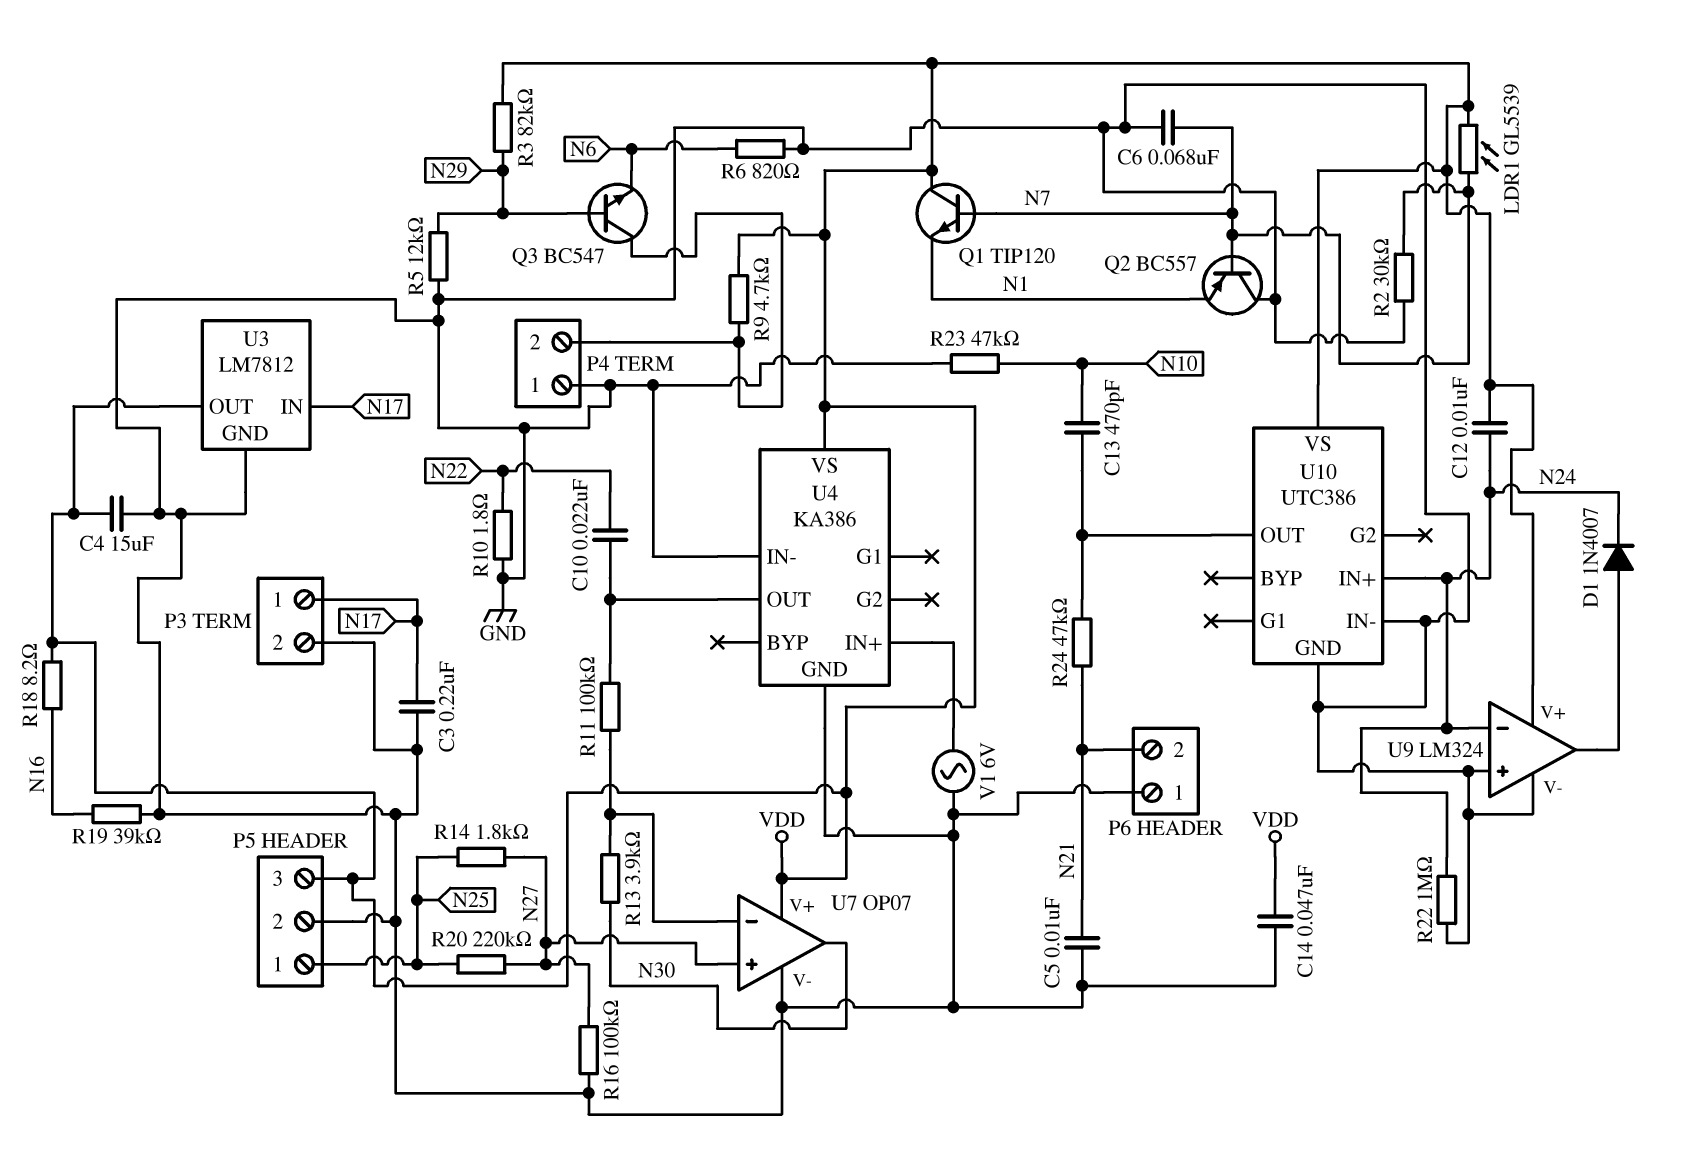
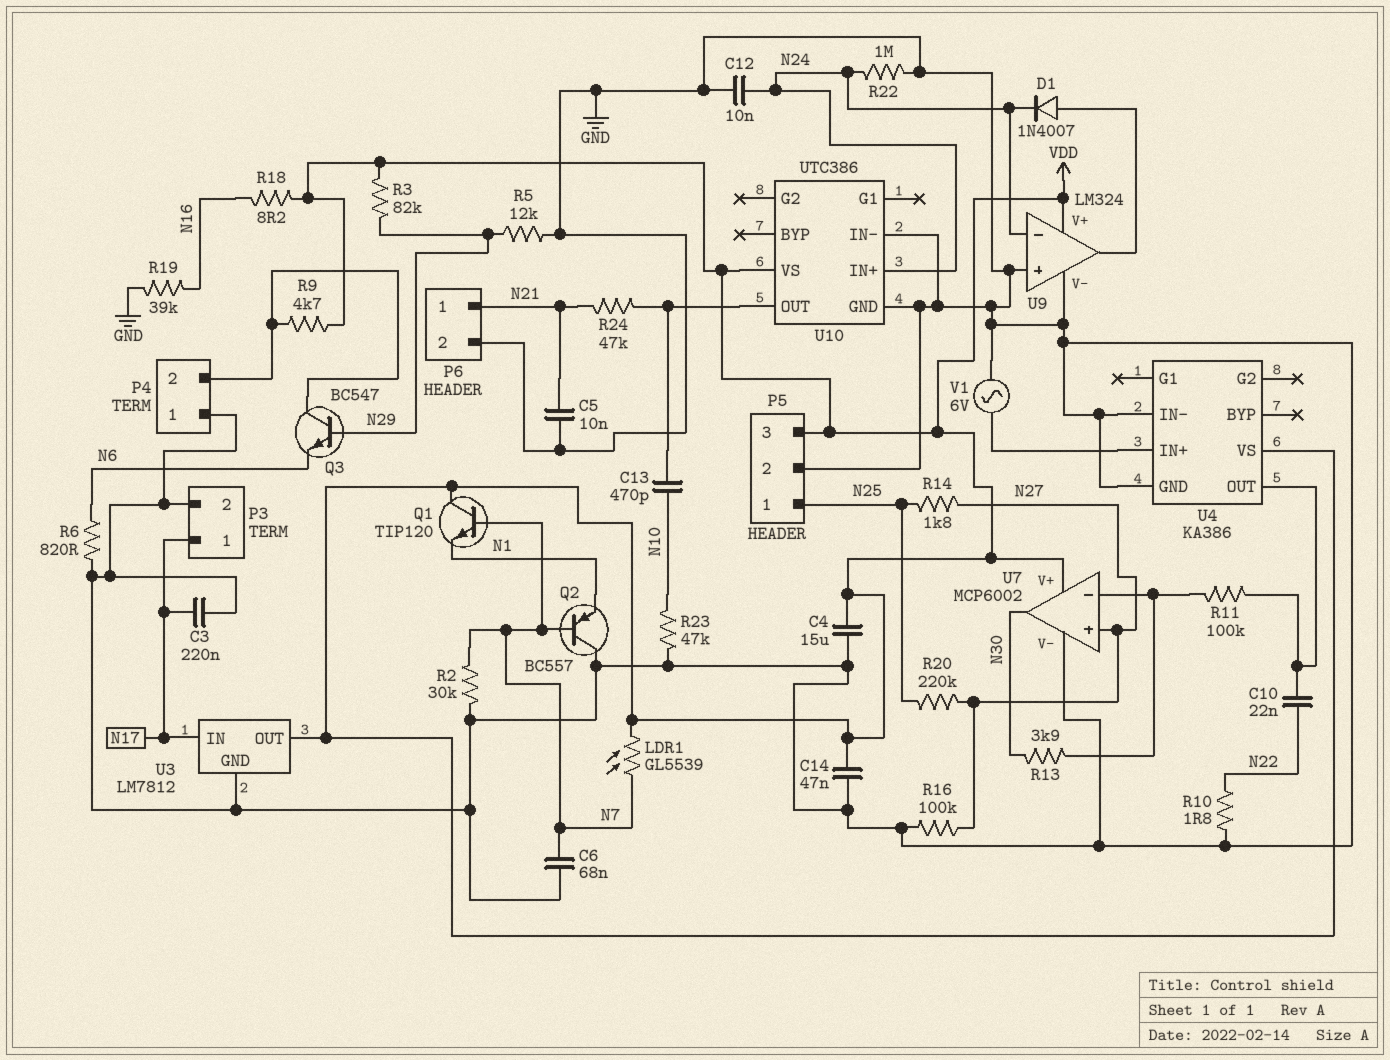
C12: 10nF (N24, VDD) -> 10nF (GND, N24)
P6 pin 1: GND -> N21
P6 pin 2: N21 -> GND
U7: OP07 -> MCP6002

